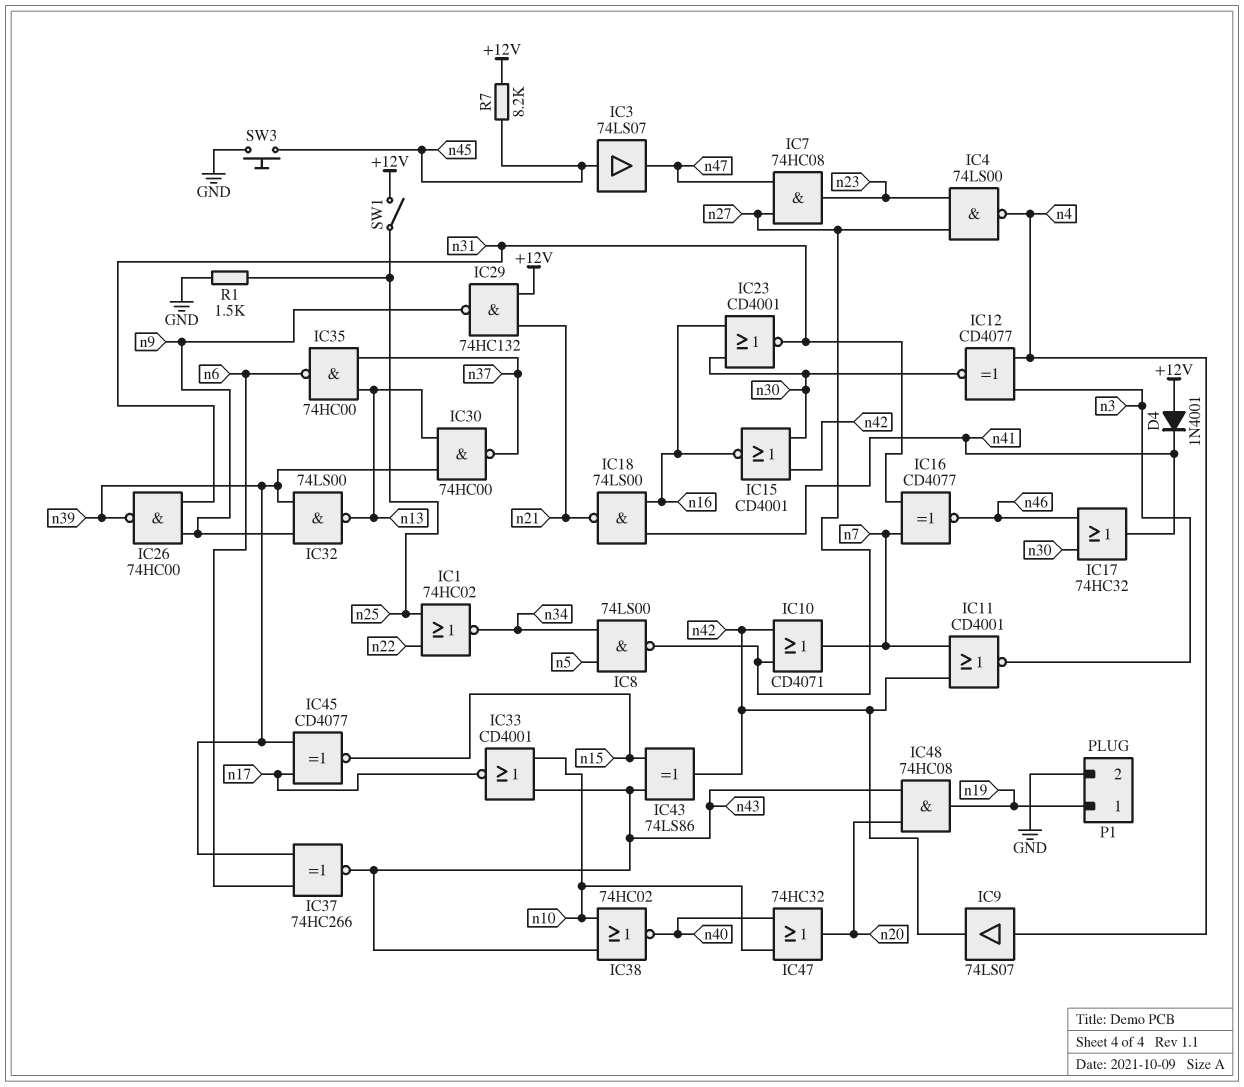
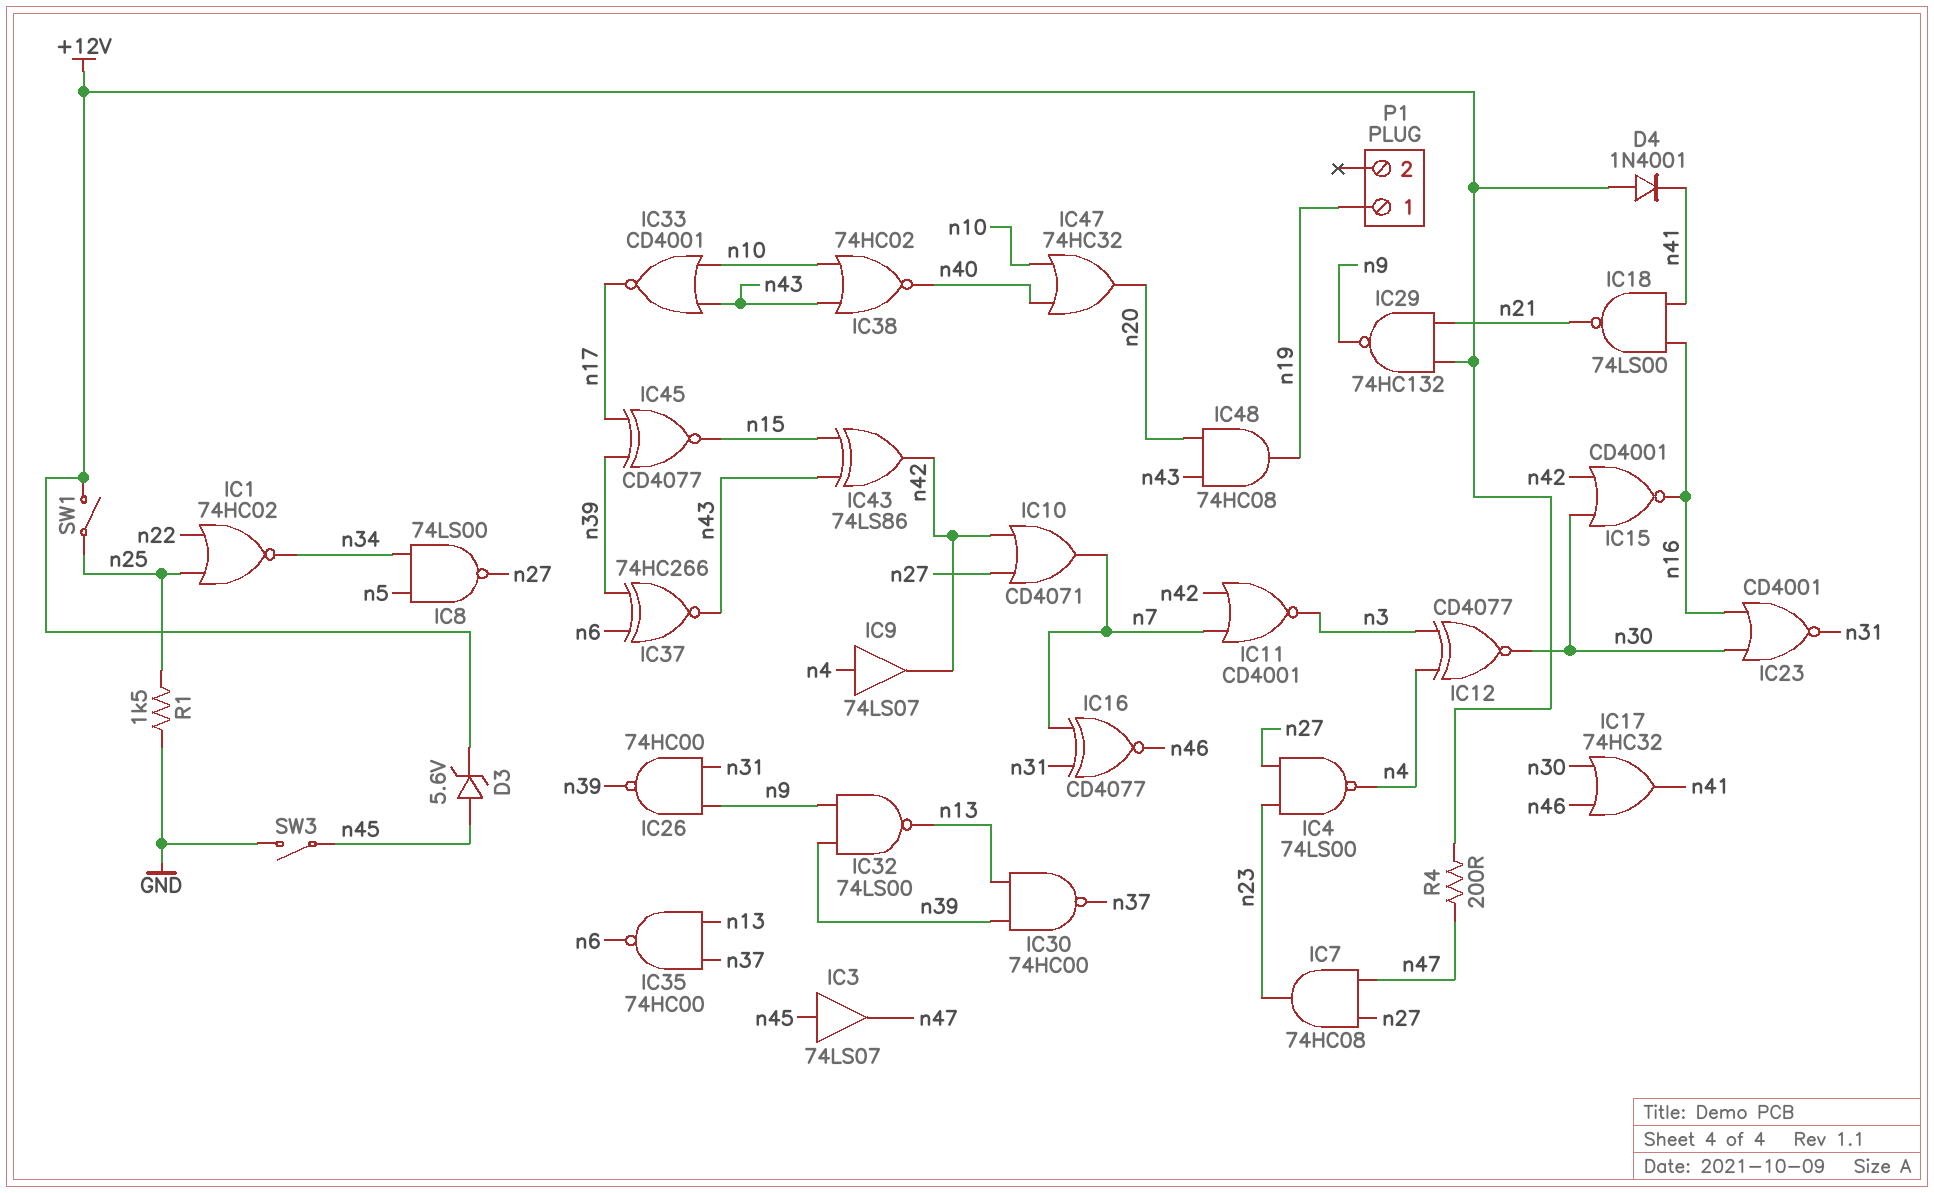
D3: none -> zener 5.6V (A n45, K +12V)
P1 pin 2: GND -> none
R4: none -> 200 (+12V, n47)
R7: 8.2k (+12V, n45) -> none
SW3: button (GND, n45) -> switch (GND, n45)

